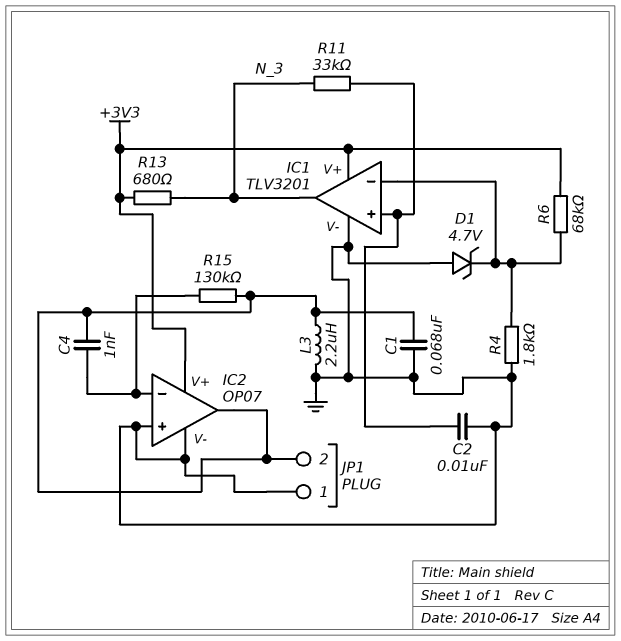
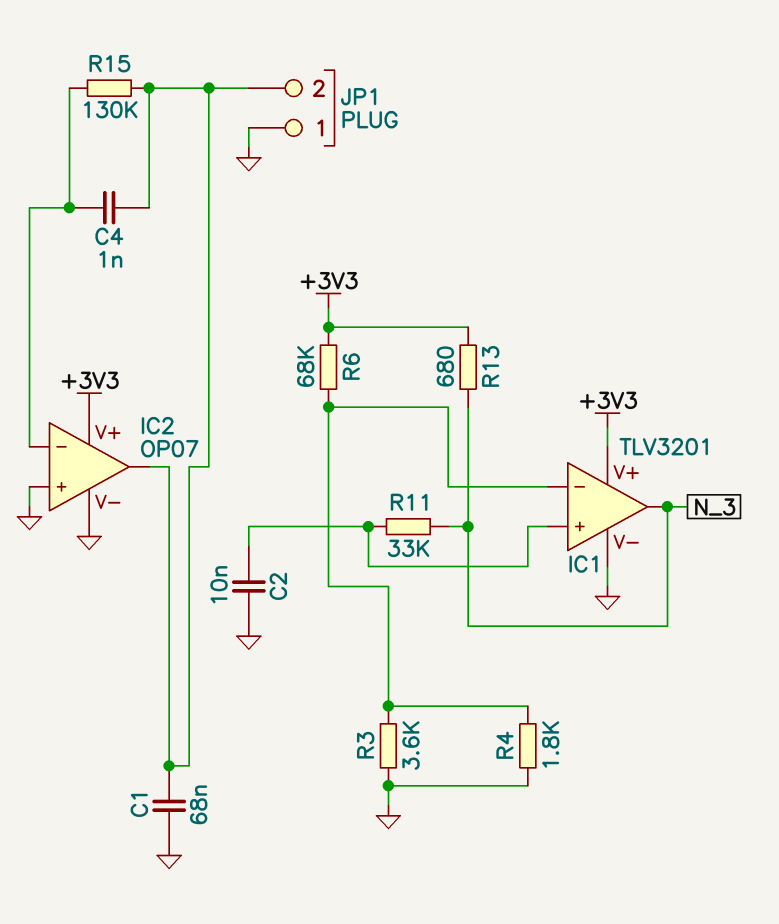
D1: zener 4.7V (A GND, K IC1/in-) -> none
L3: 2.2uH (GND, IC2/out) -> none
R3: none -> 3.6k (GND, IC1/in-)

